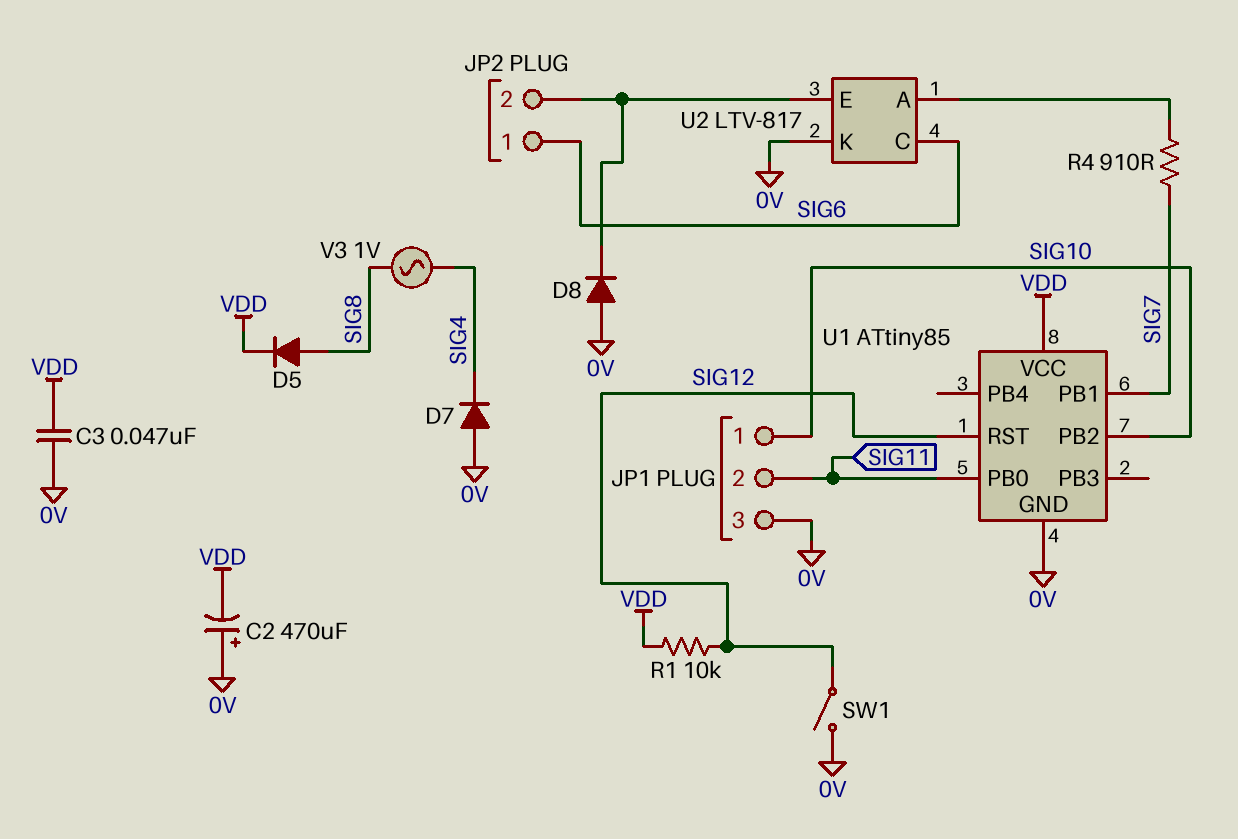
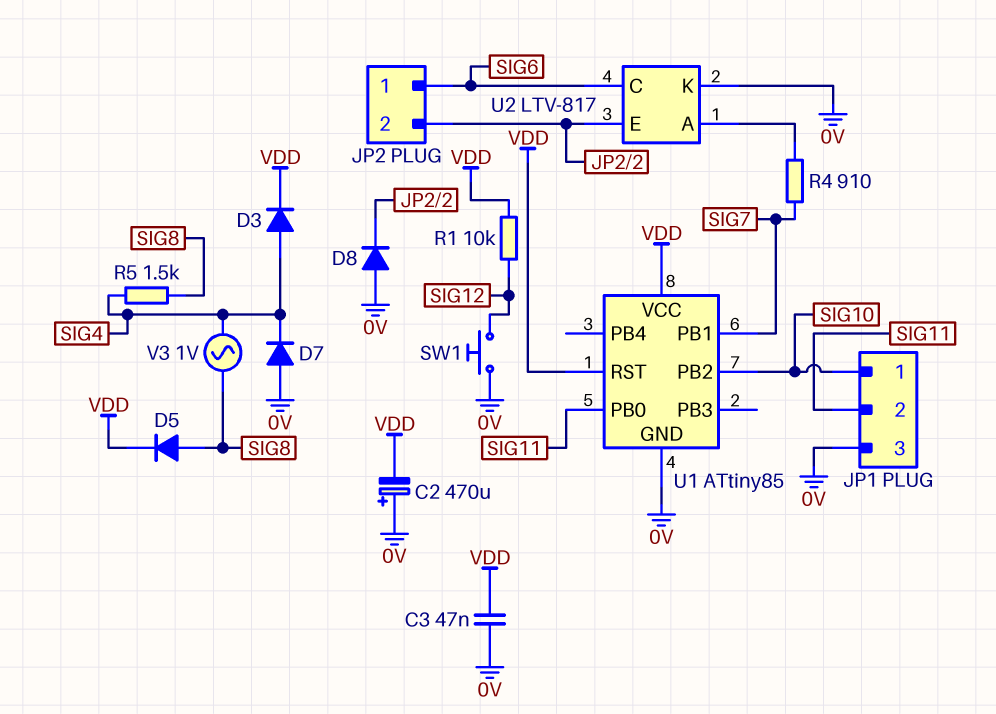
D3: none -> diode (A SIG4, K VDD)
R5: none -> 1.5k (SIG4, SIG8)
SW1: switch (0V, SIG12) -> button (0V, SIG12)
U1 pin RST: SIG12 -> VDD

